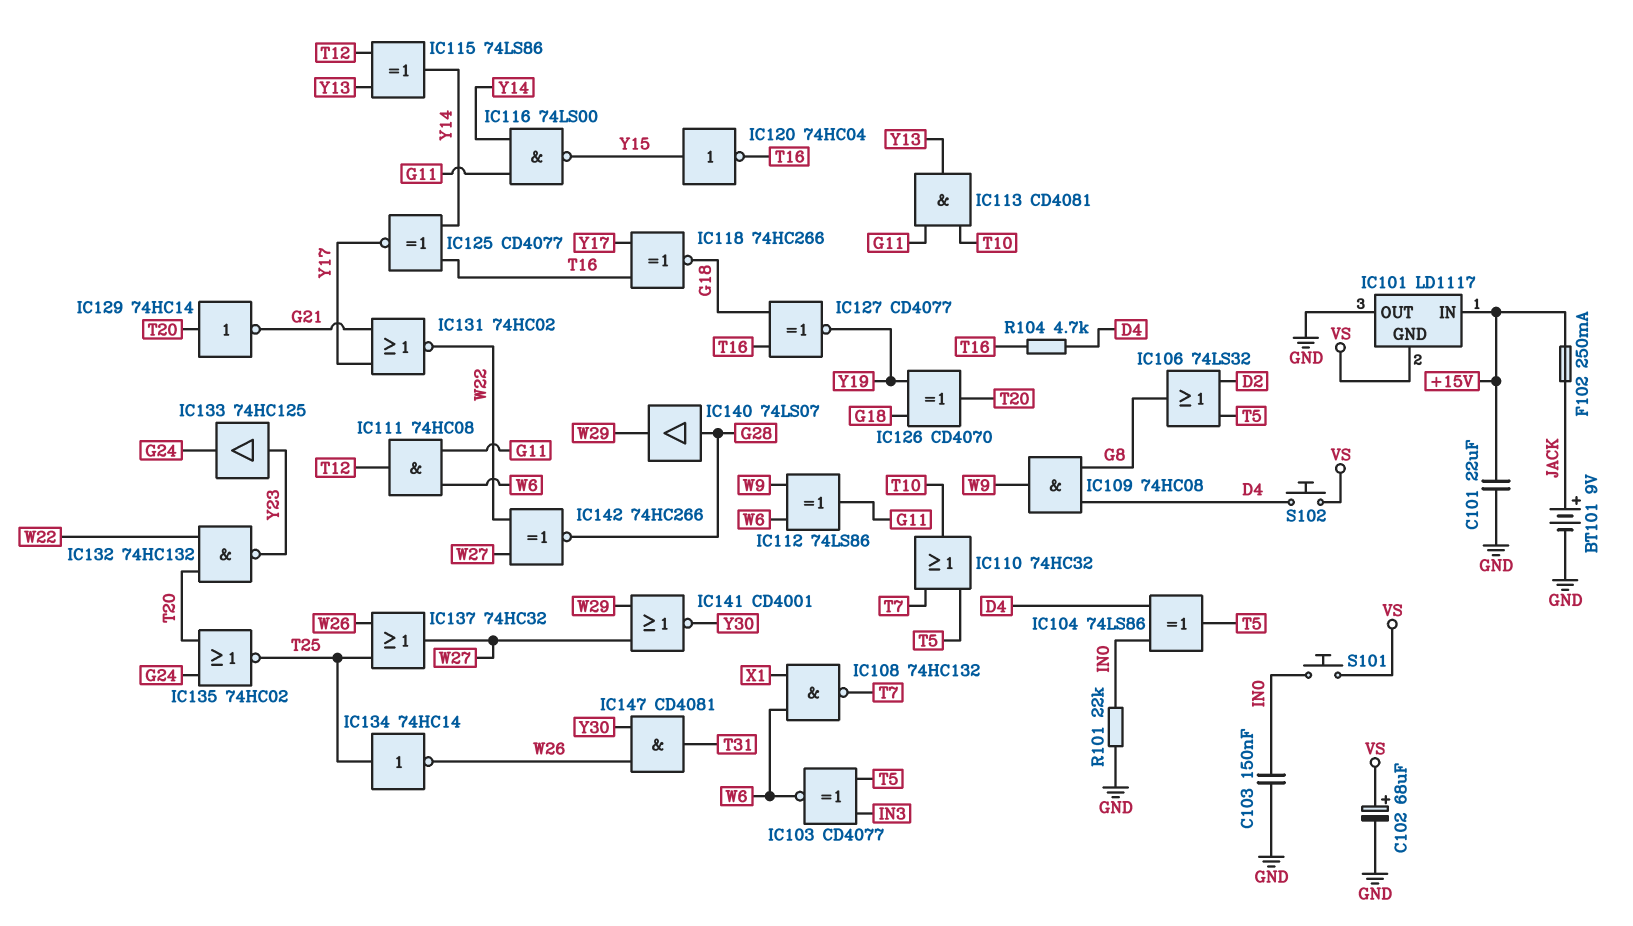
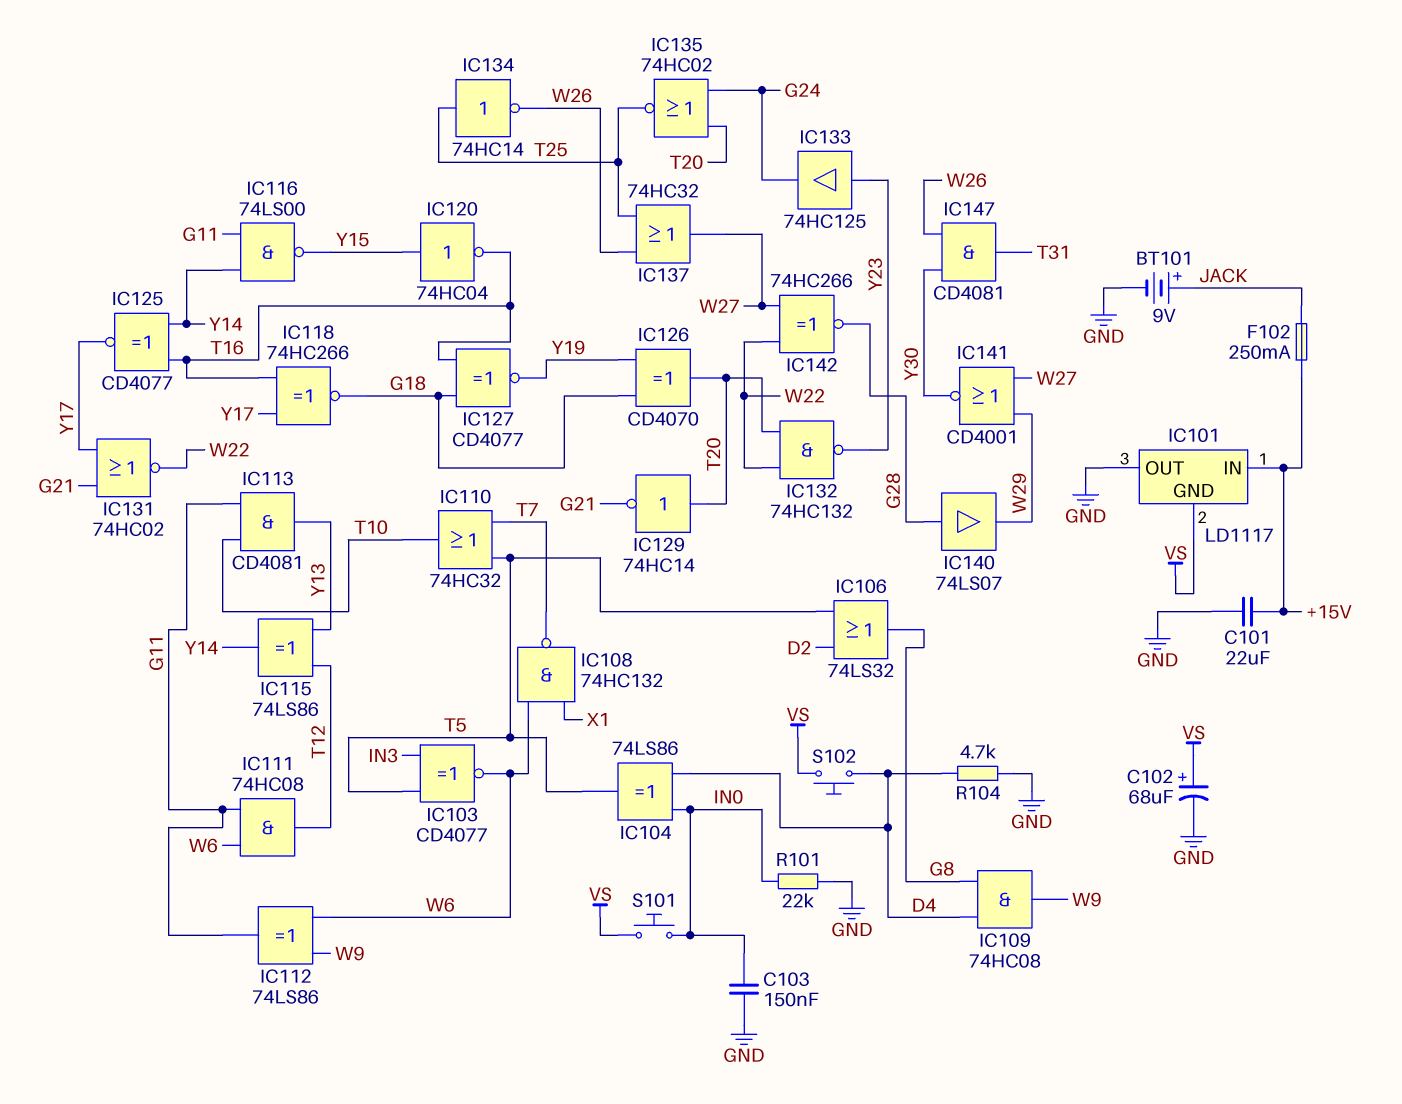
R104: 4.7k (D4, T16) -> 4.7k (D4, GND)

